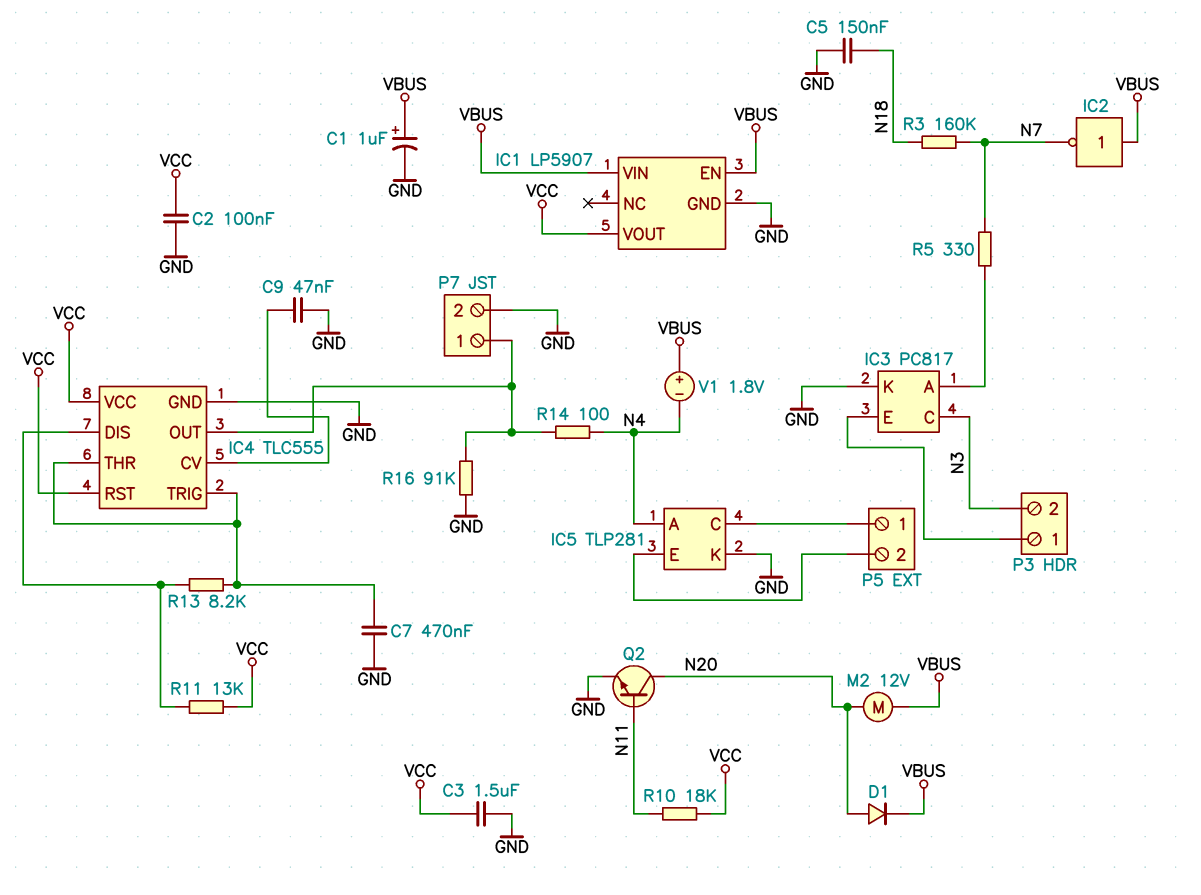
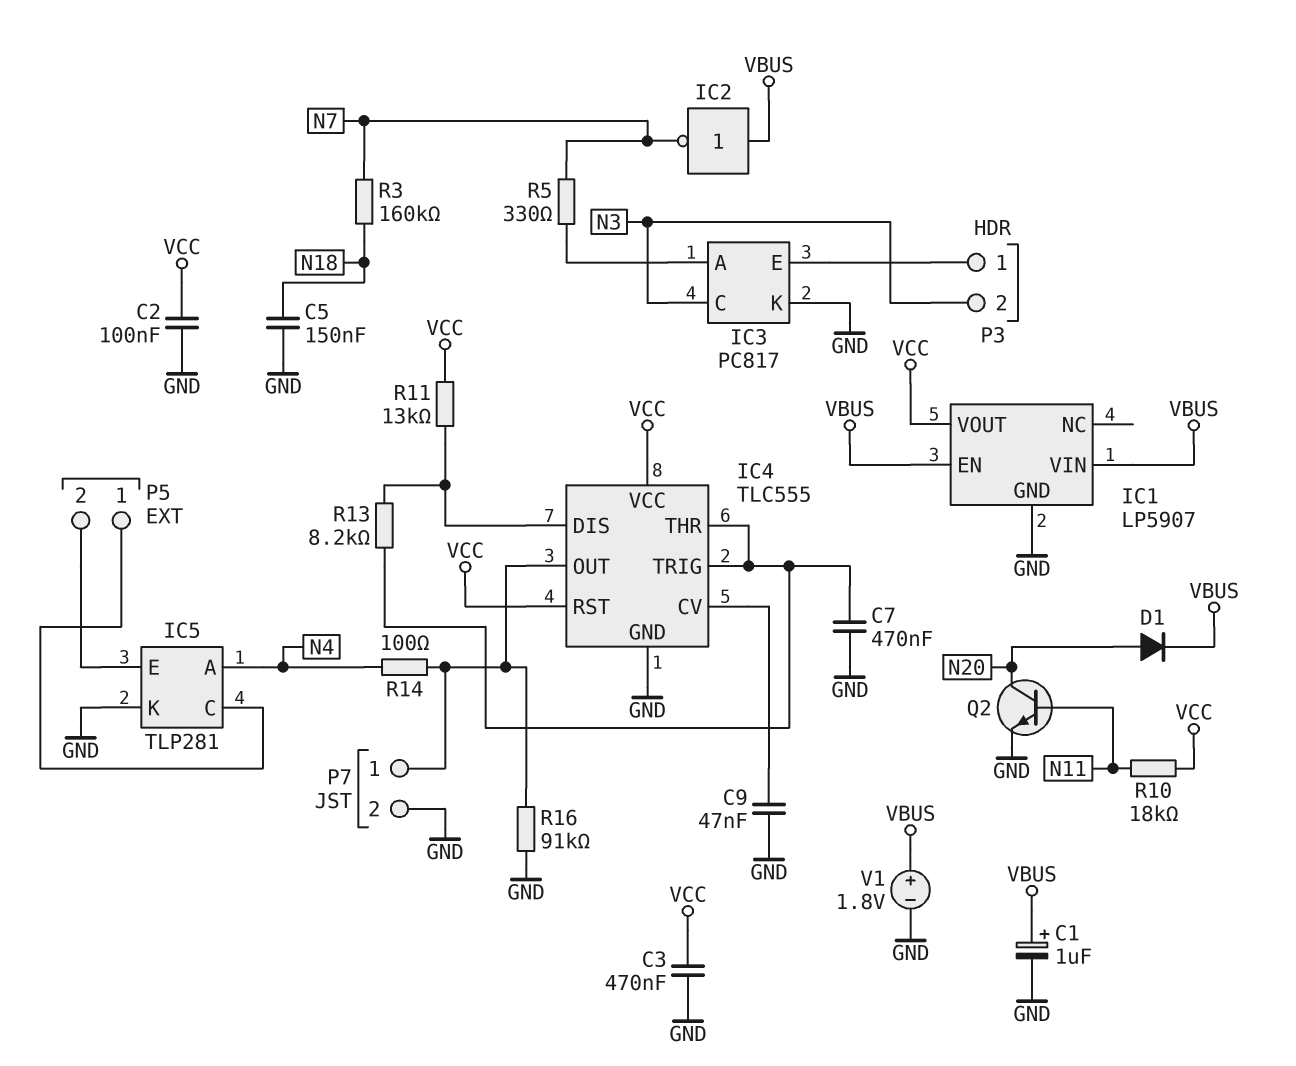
C3: 1.5uF (GND, VCC) -> 470nF (GND, VCC)
M2: motor 12V (N20, VBUS) -> none
V1: 1.8V (plus VBUS, minus N4) -> 1.8V (plus VBUS, minus GND)

